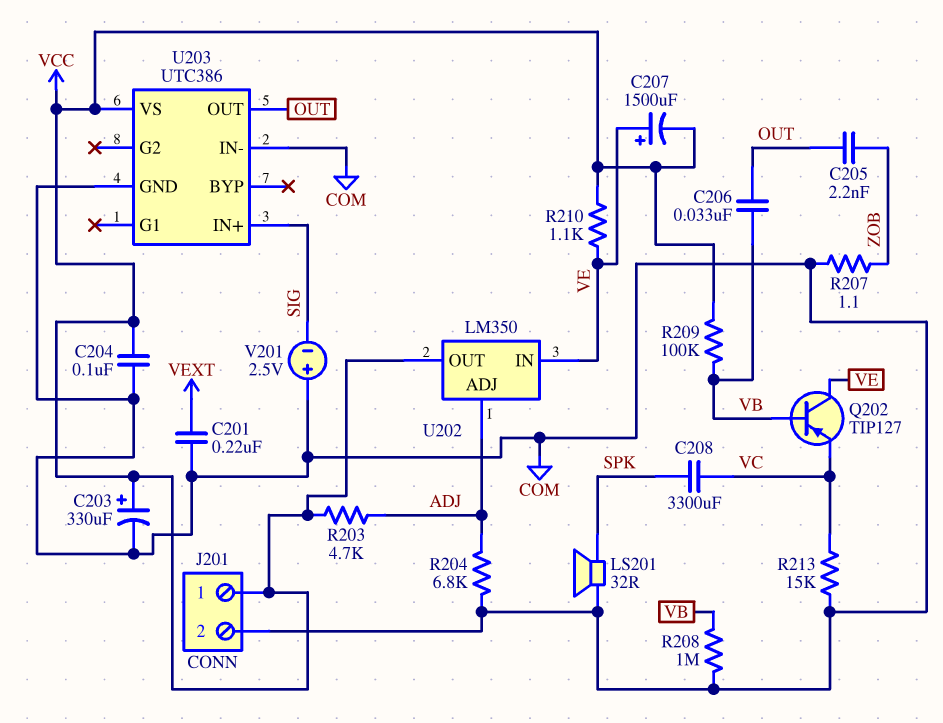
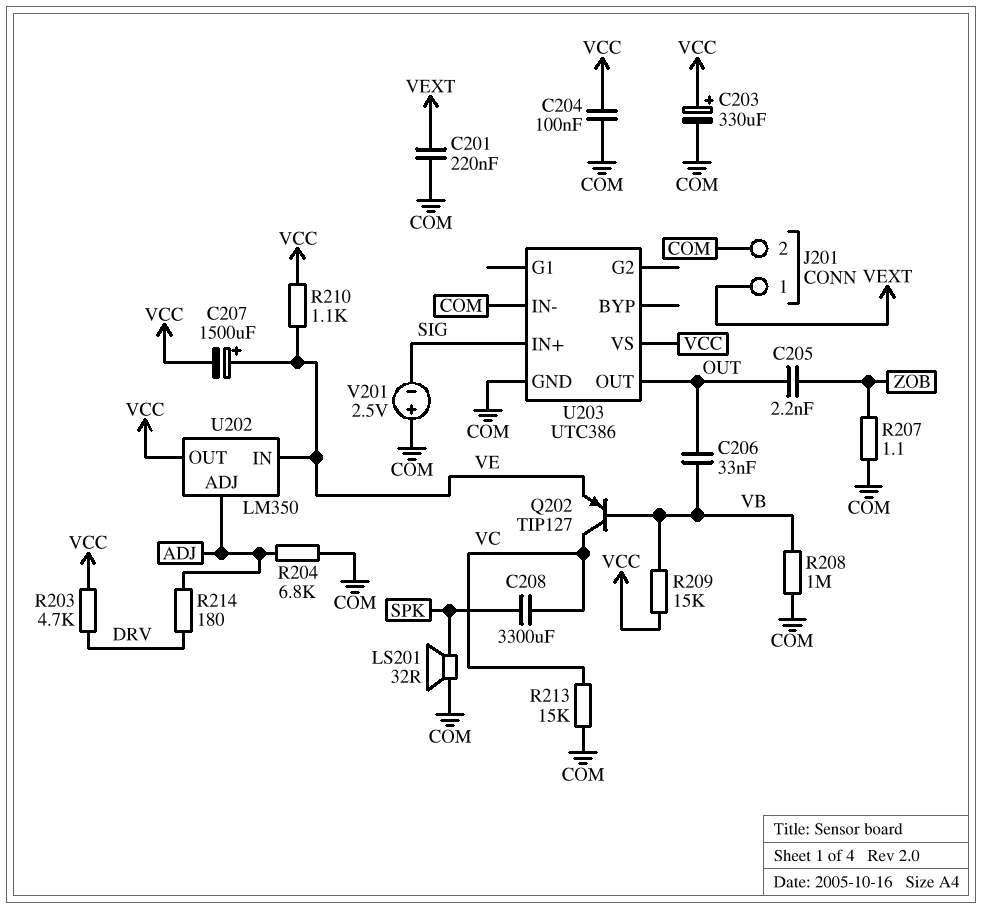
J201 pin 1: VCC -> VEXT
Q202: PNP TIP127 (B VB, C VE, E VC) -> PNP TIP127 (B VB, C VC, E VE)
R203: 4.7k (ADJ, VCC) -> 4.7k (DRV, VCC)
R209: 100k (VB, VCC) -> 15k (VB, VCC)
R214: none -> 180 (ADJ, DRV)

